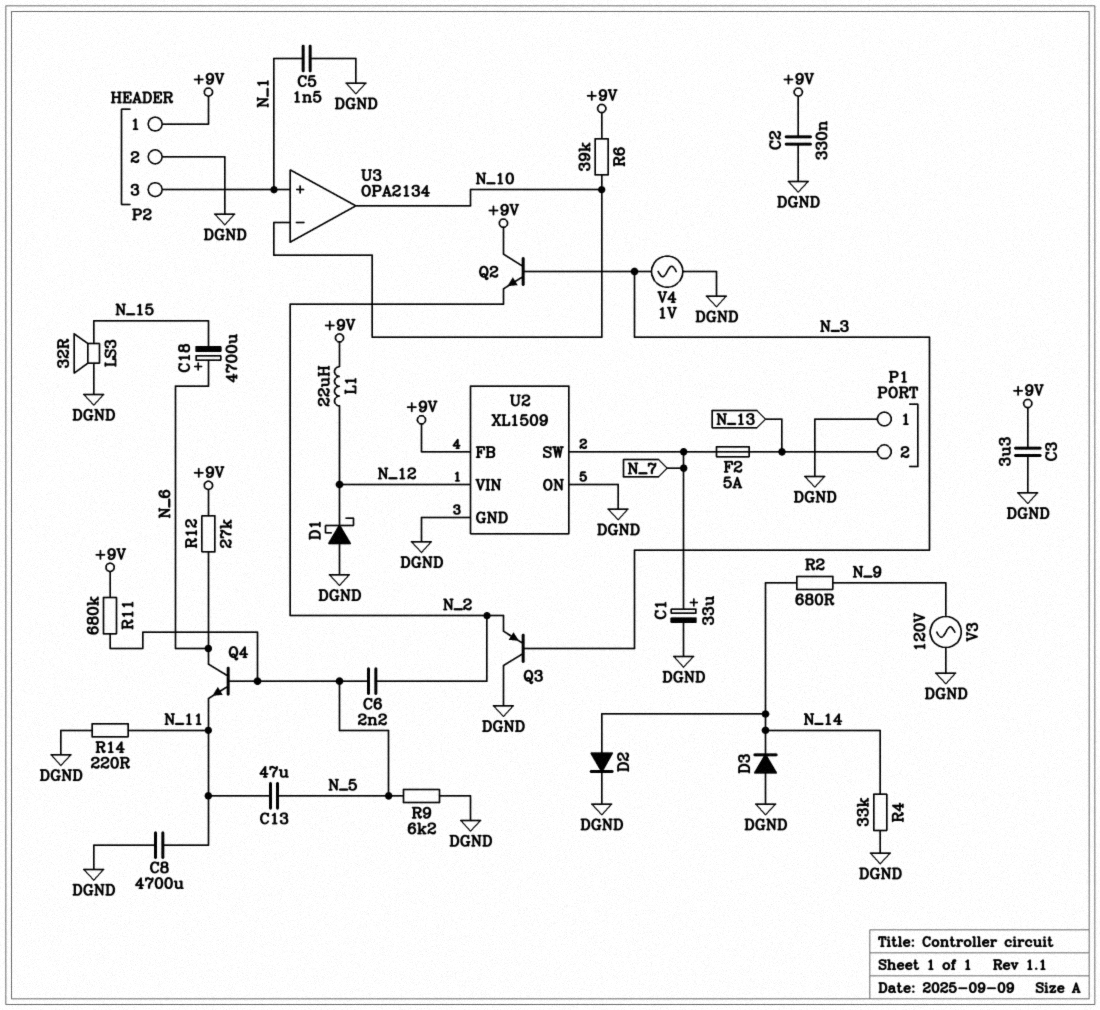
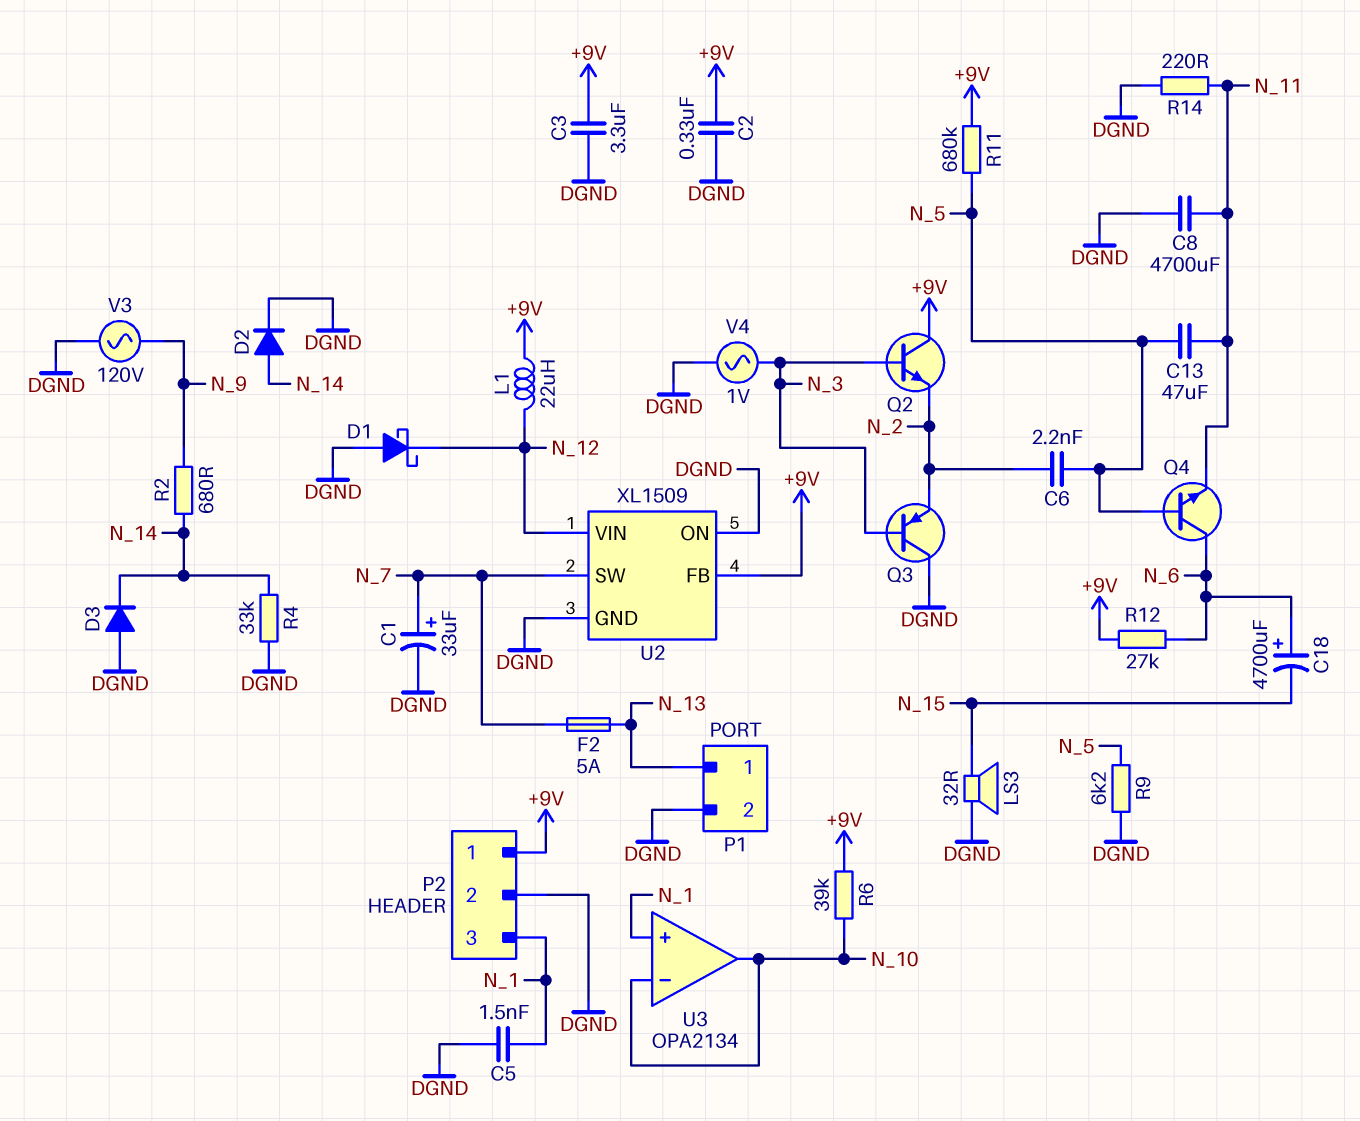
P1 pin 1: DGND -> N_13
P1 pin 2: N_13 -> DGND

